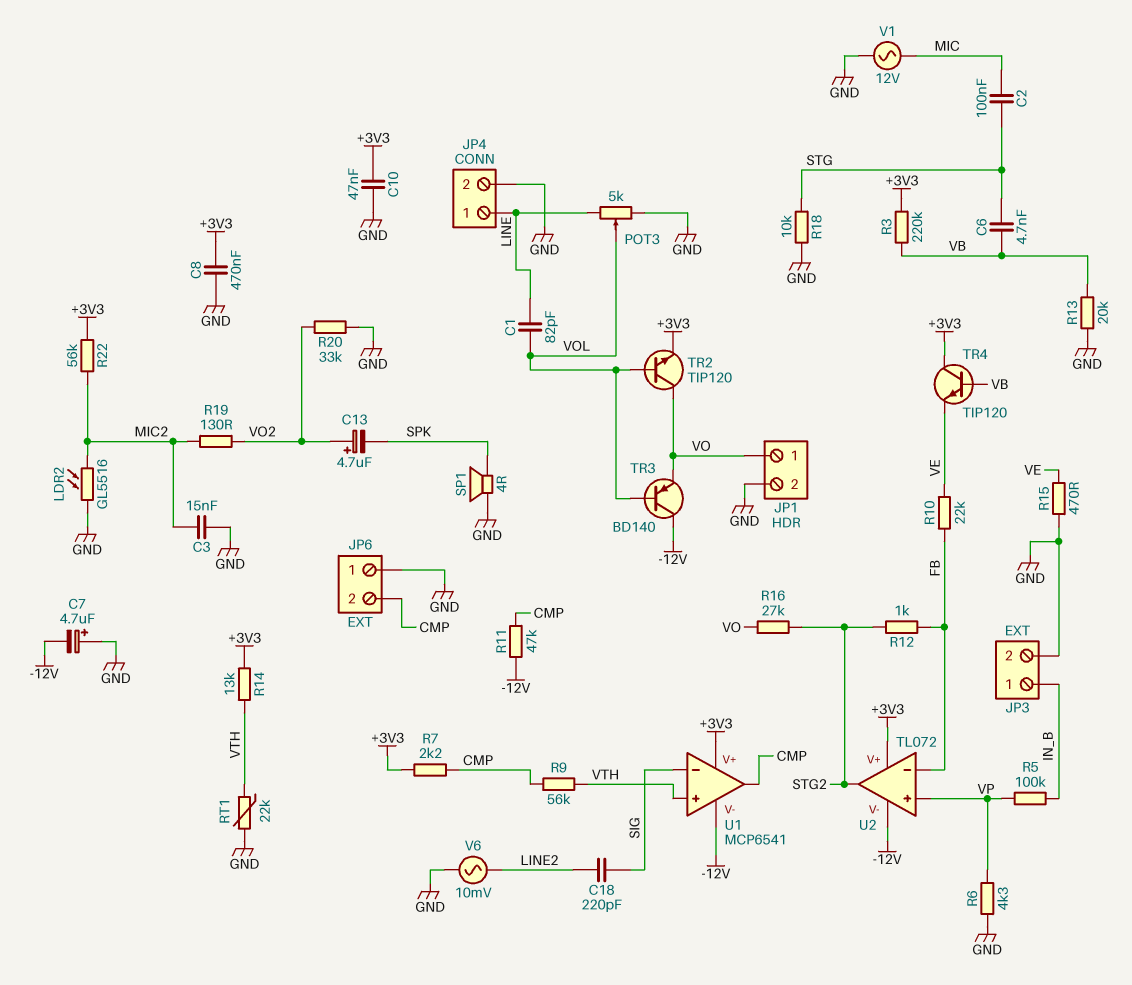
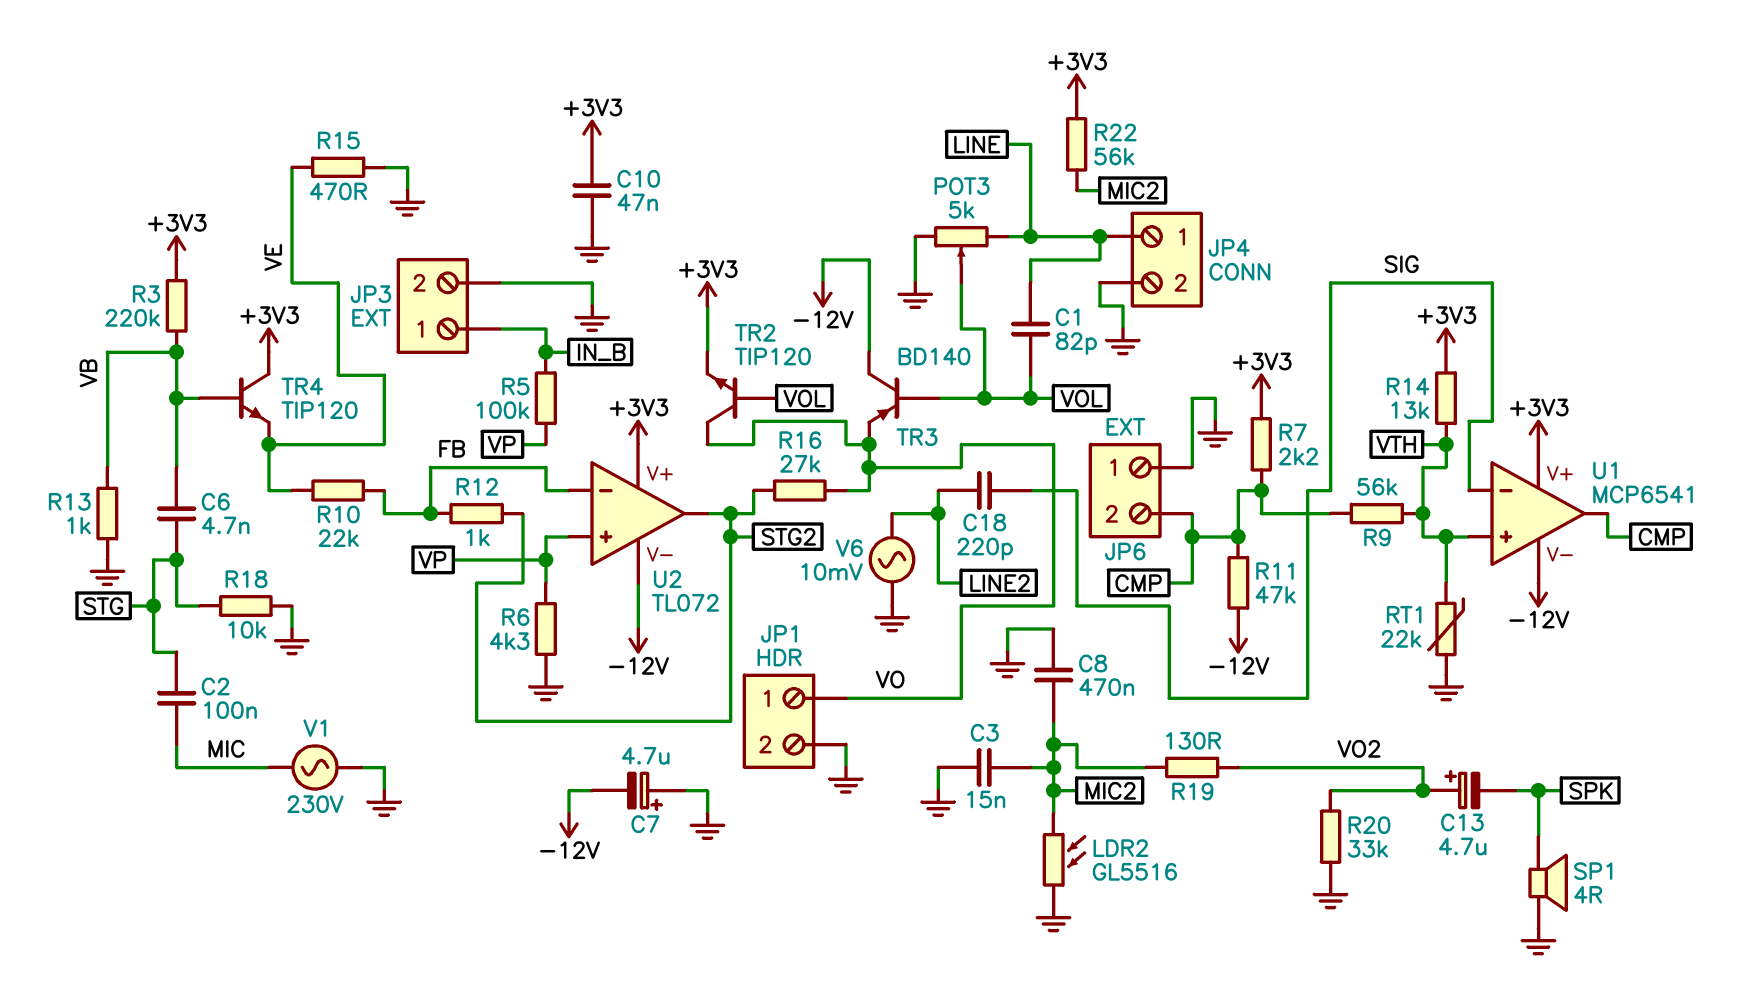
C8: 470nF (+3V3, GND) -> 470nF (GND, MIC2)
R13: 20k (GND, VB) -> 1k (GND, VB)
V1: AC 12V (GND, MIC) -> AC 230V (GND, MIC)

